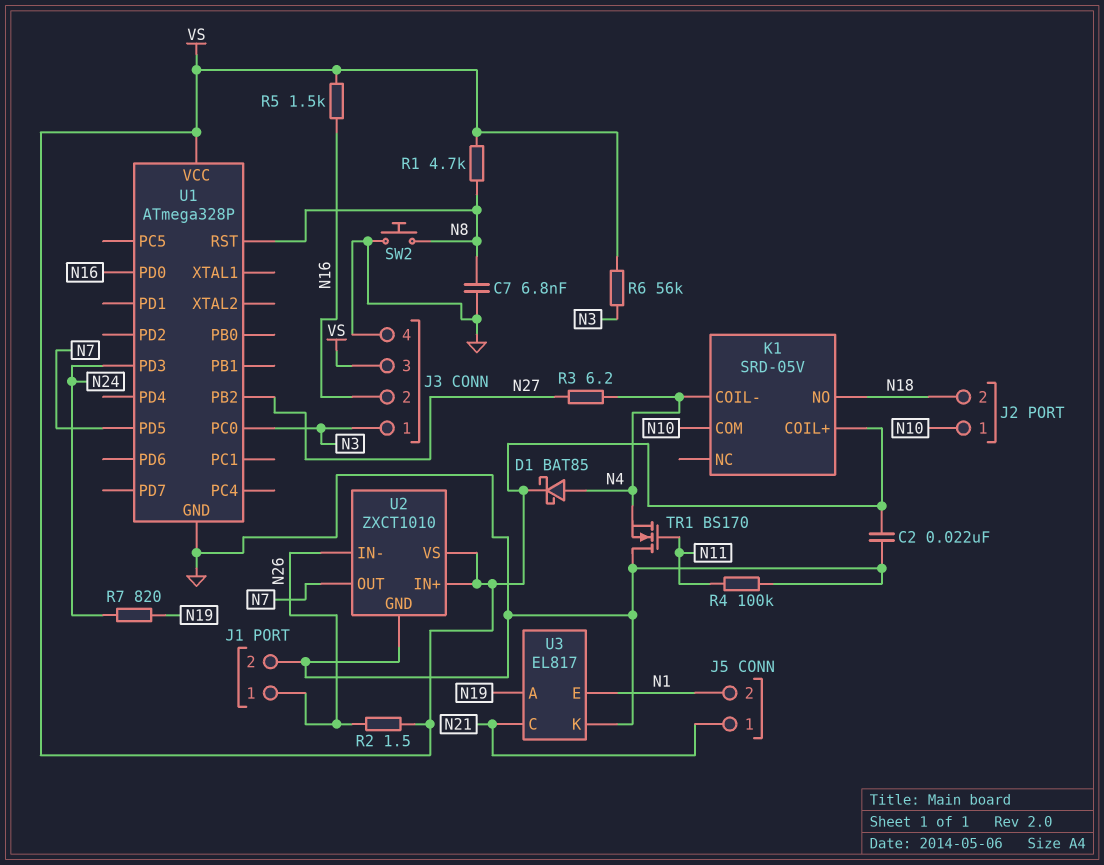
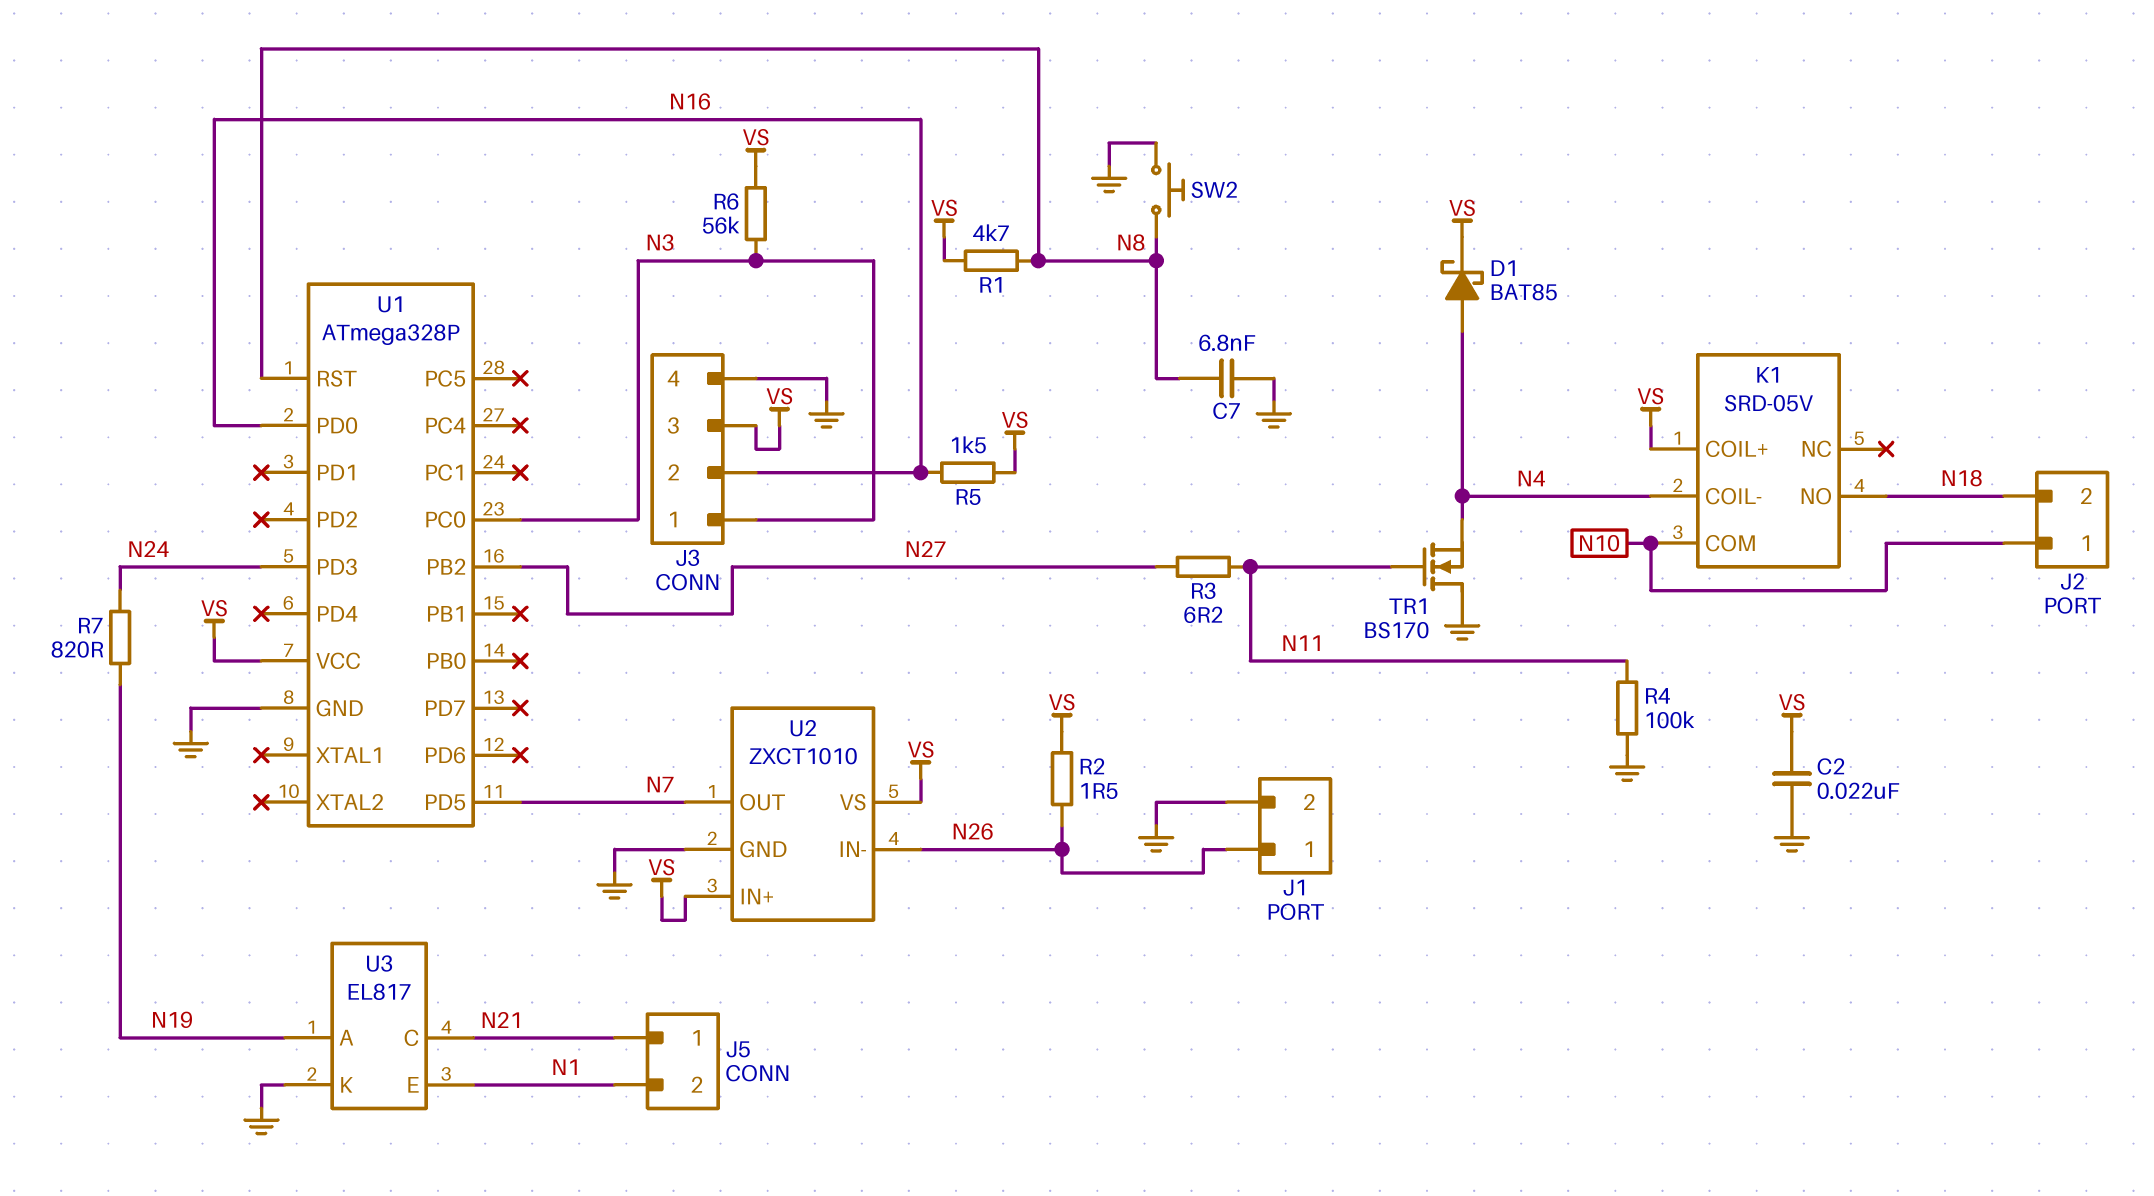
R3: 6.2 (N4, N27) -> 6.2 (N11, N27)

